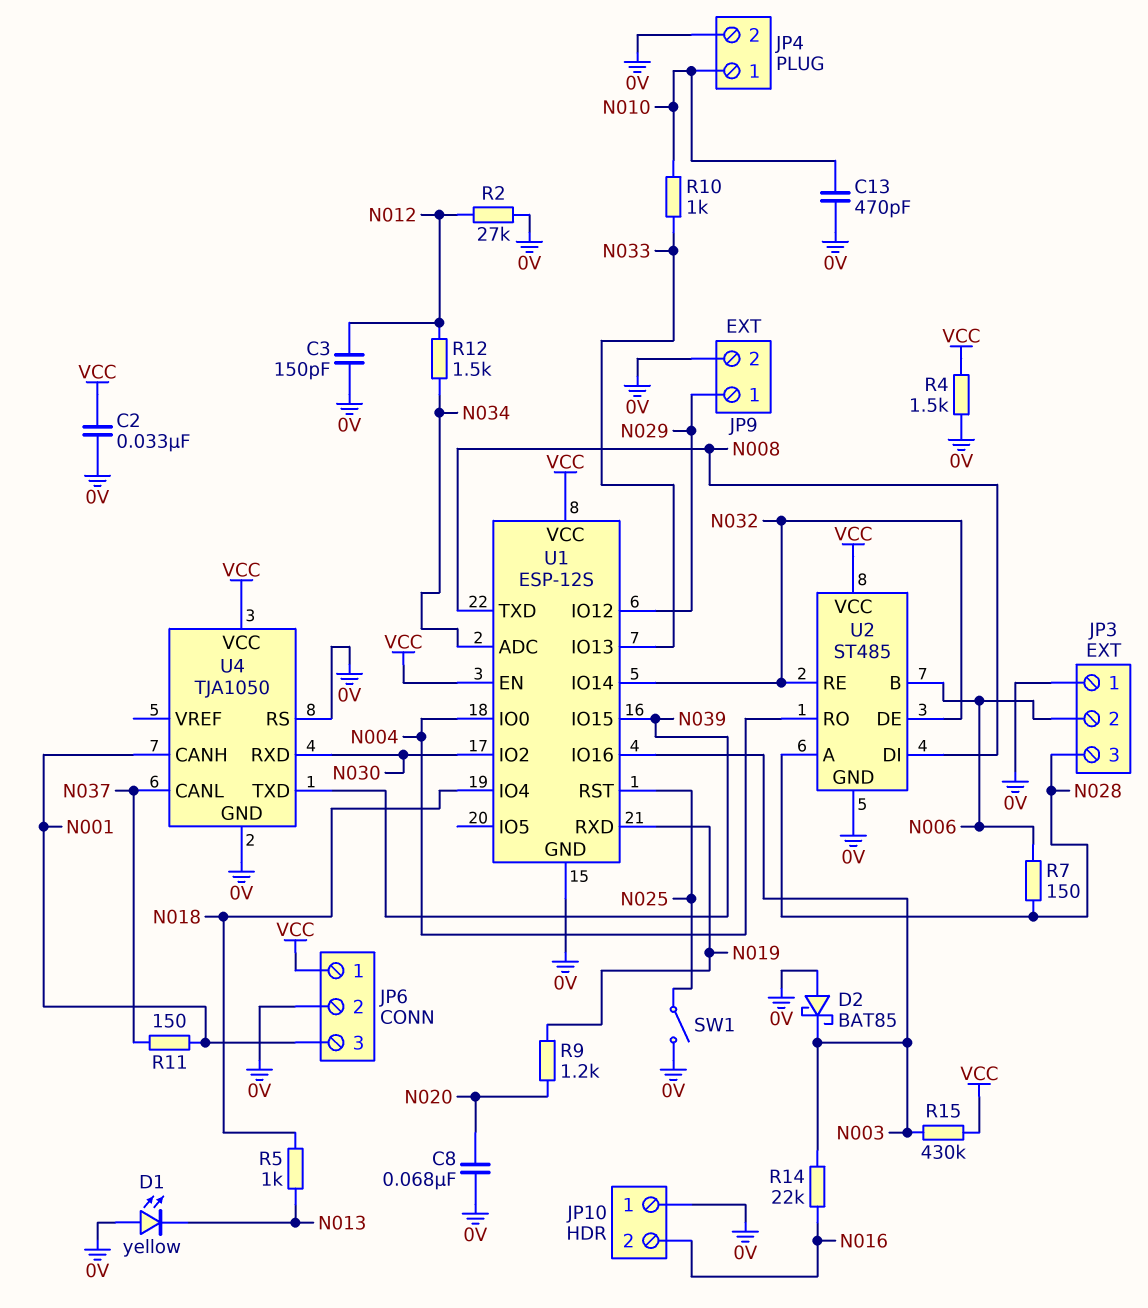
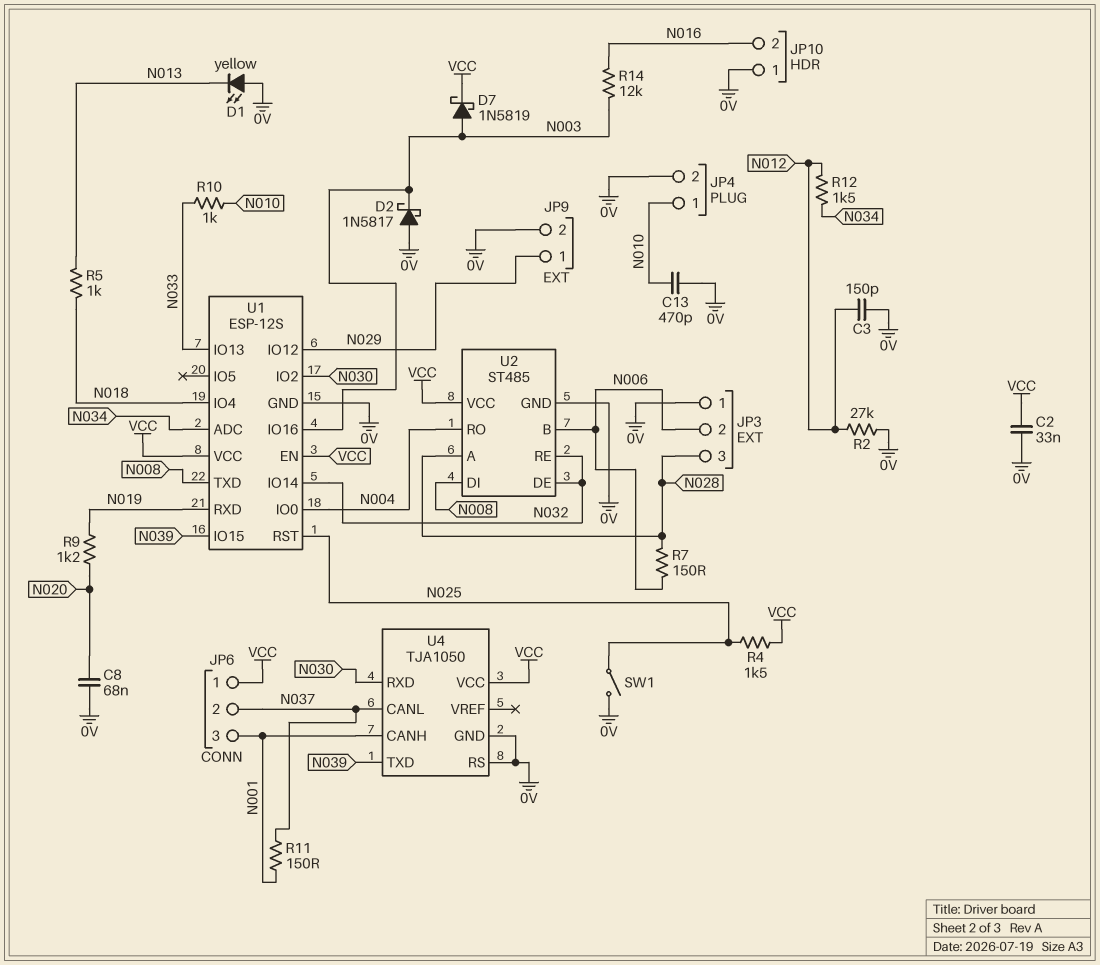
D2: schottky BAT85 (A 0V, K N003) -> schottky 1N5817 (A 0V, K N003)
D7: none -> schottky 1N5819 (A N003, K VCC)
JP6 pin 2: 0V -> N037
R4: 1.5k (0V, VCC) -> 1.5k (N025, VCC)
R14: 22k (N003, N016) -> 12k (N003, N016)
R15: 430k (N003, VCC) -> none

